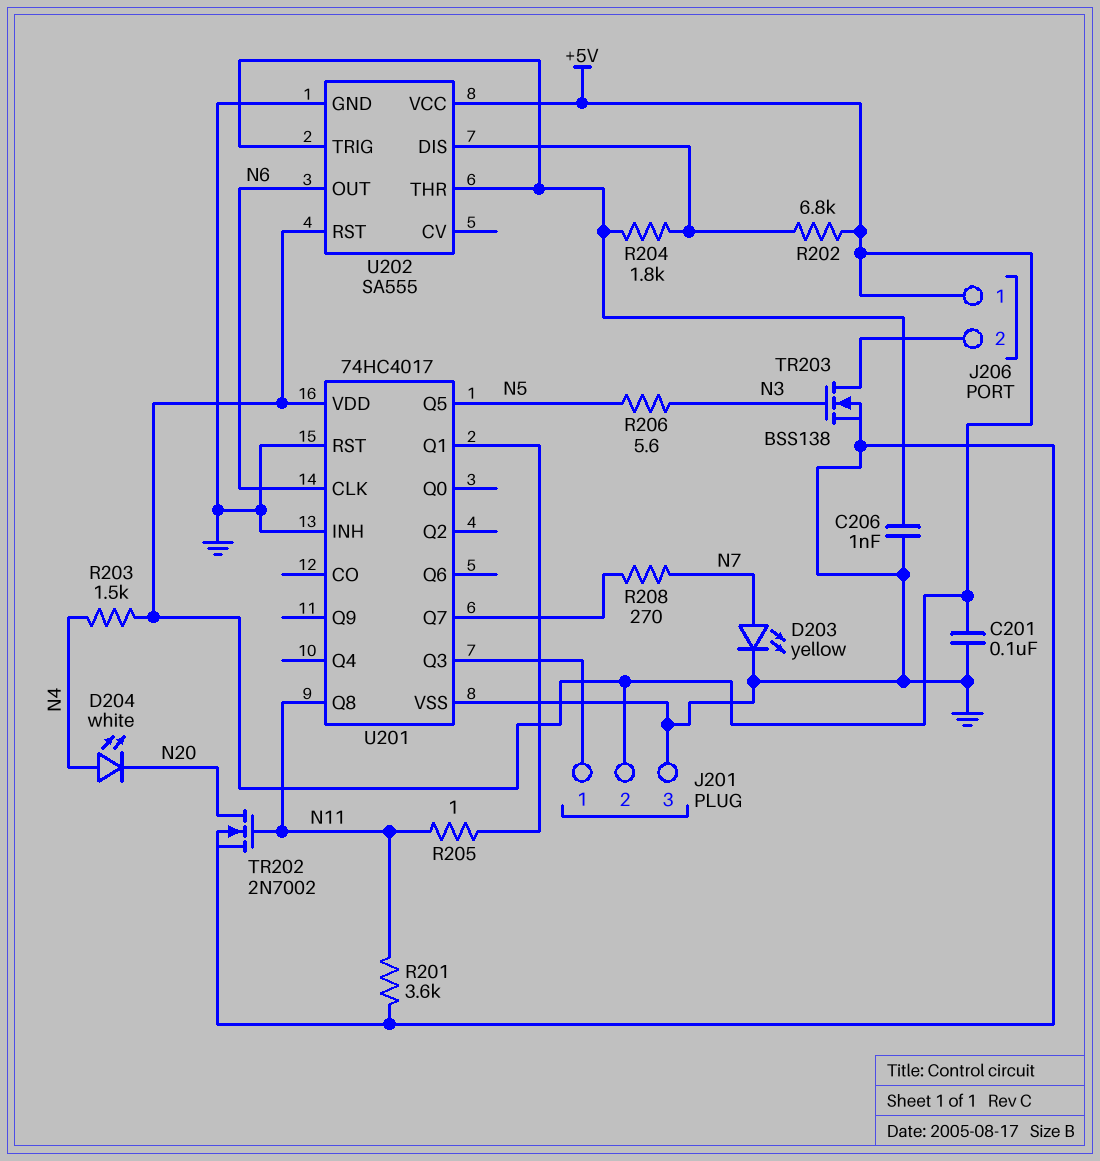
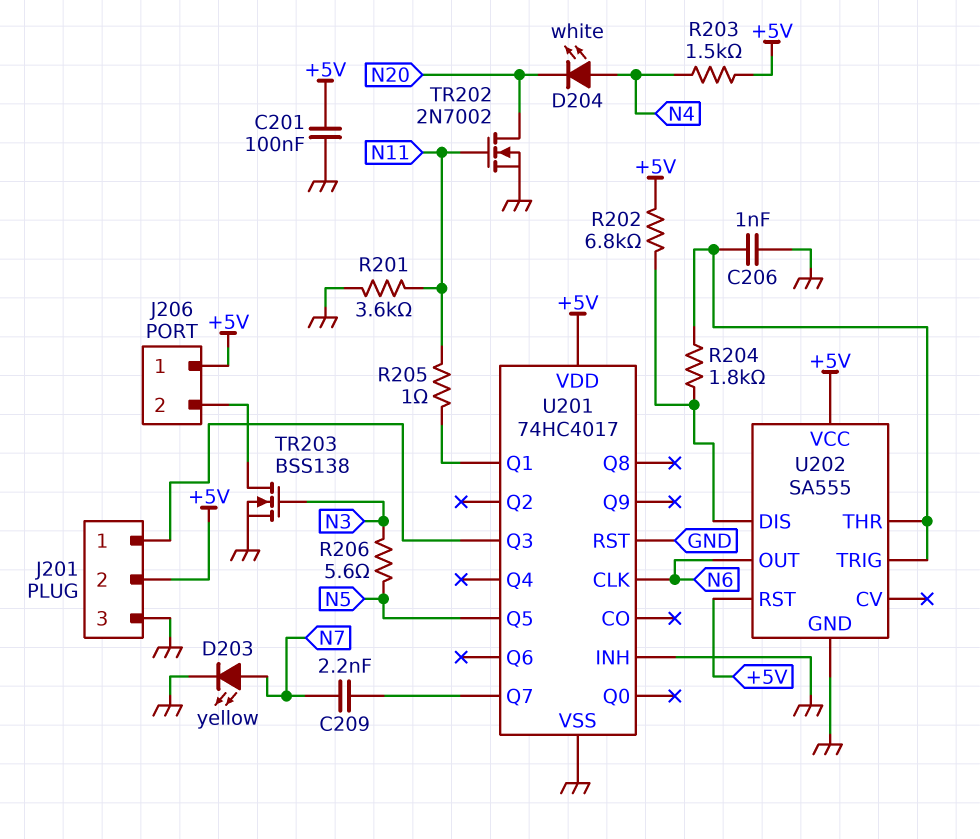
C209: none -> 2.2nF (N7, U201/Q7)
R208: 270 (N7, U201/Q7) -> none
U201 pin Q8: N11 -> none

